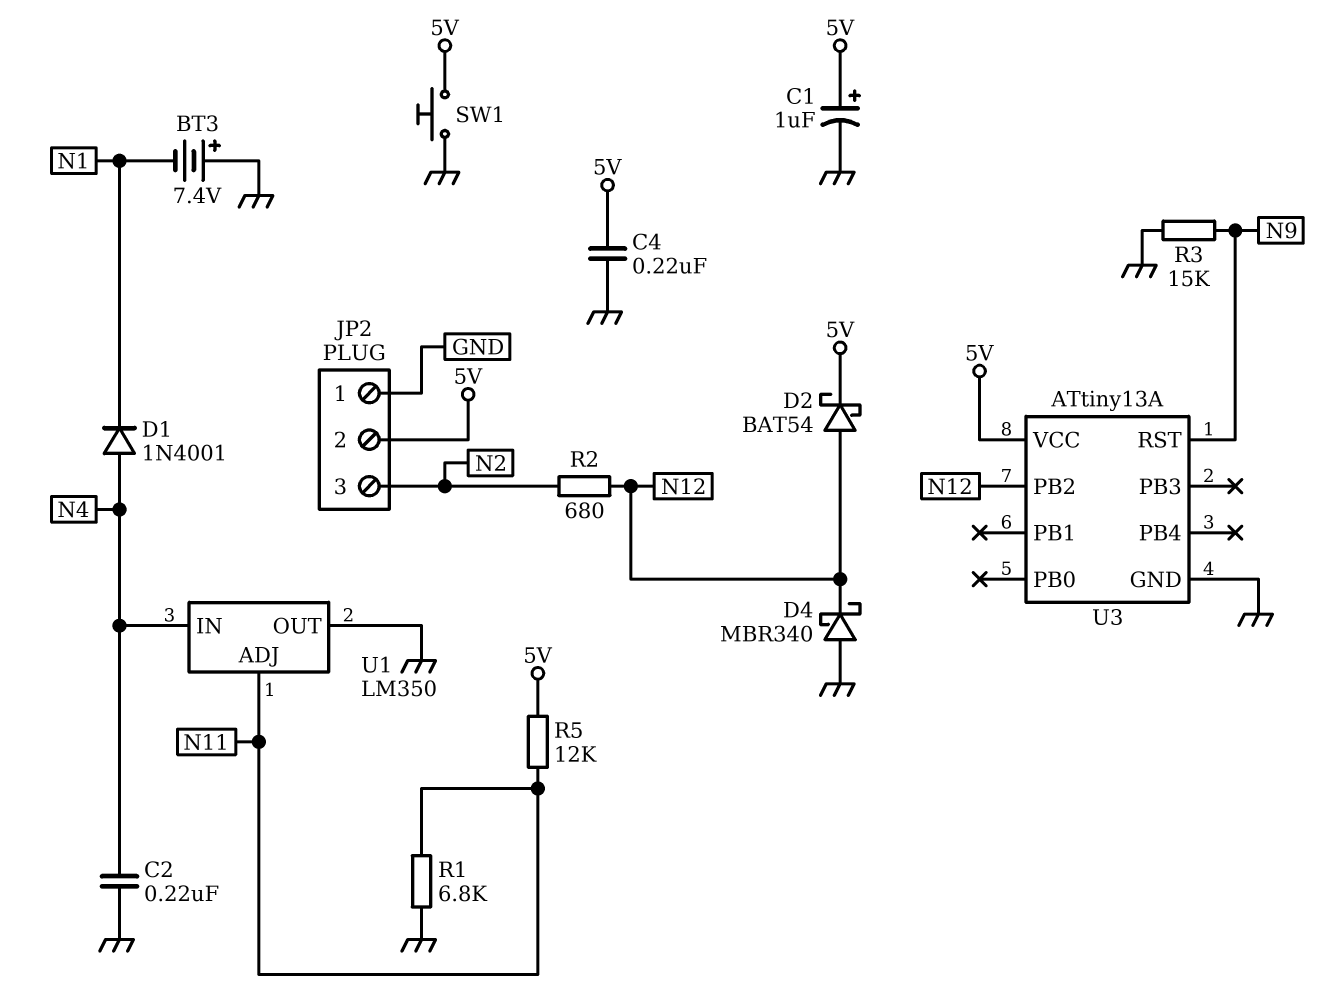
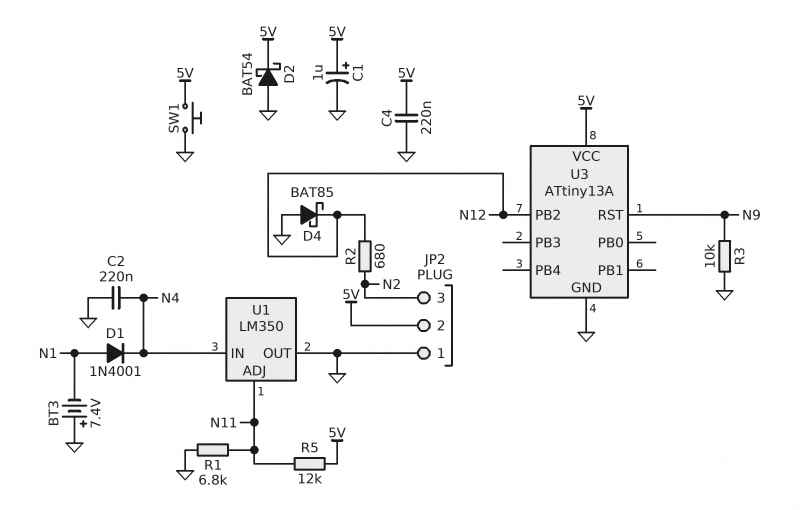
D1: diode 1N4001 (A N4, K N1) -> diode 1N4001 (A N1, K N4)
D2: schottky BAT54 (A N12, K 5V) -> schottky BAT54 (A GND, K 5V)
D4: schottky MBR340 (A GND, K N12) -> schottky BAT85 (A GND, K N12)
R3: 15k (GND, N9) -> 10k (GND, N9)

